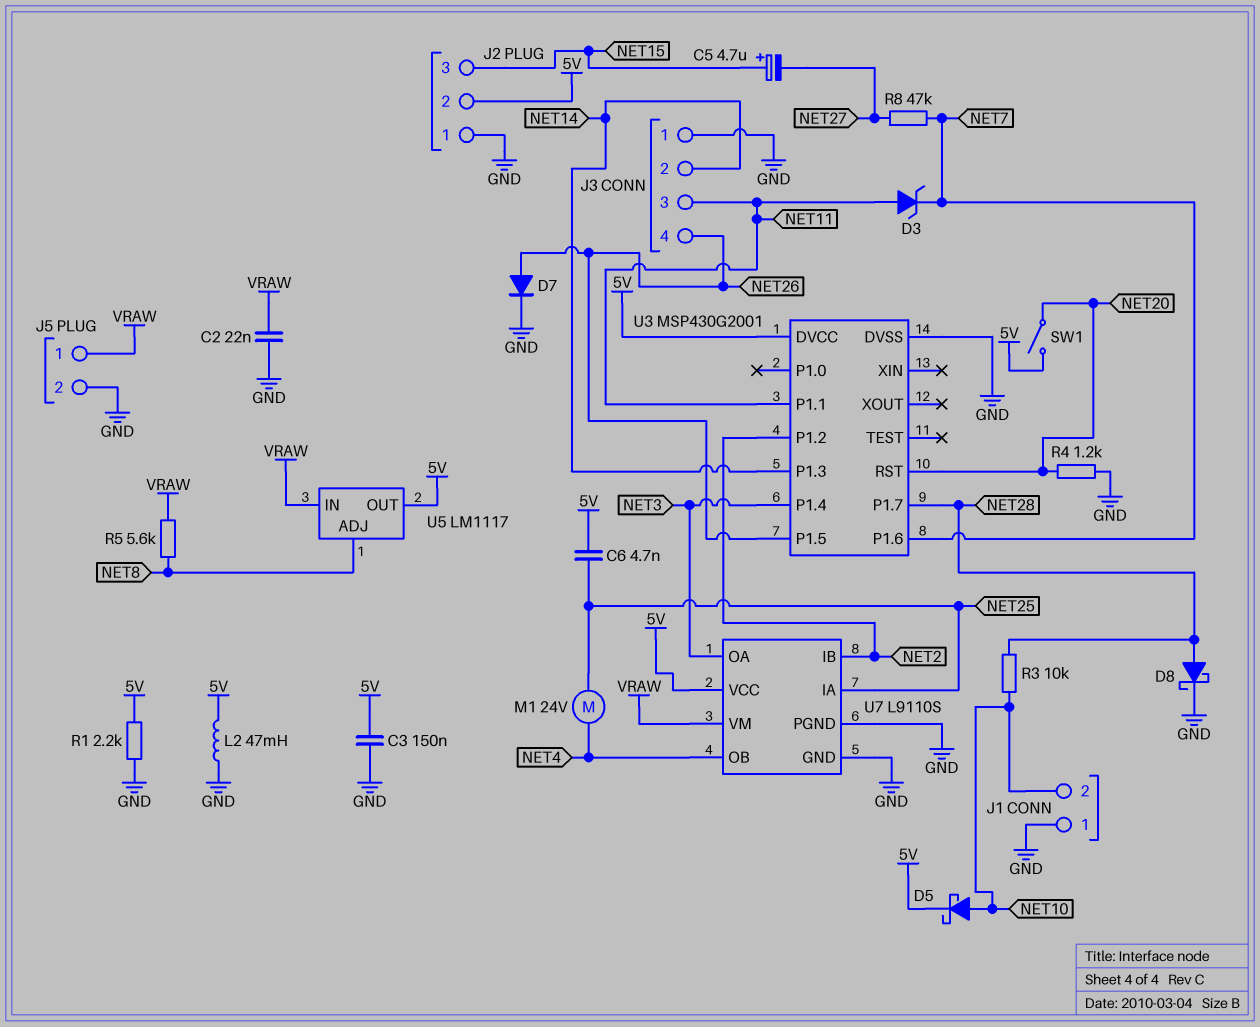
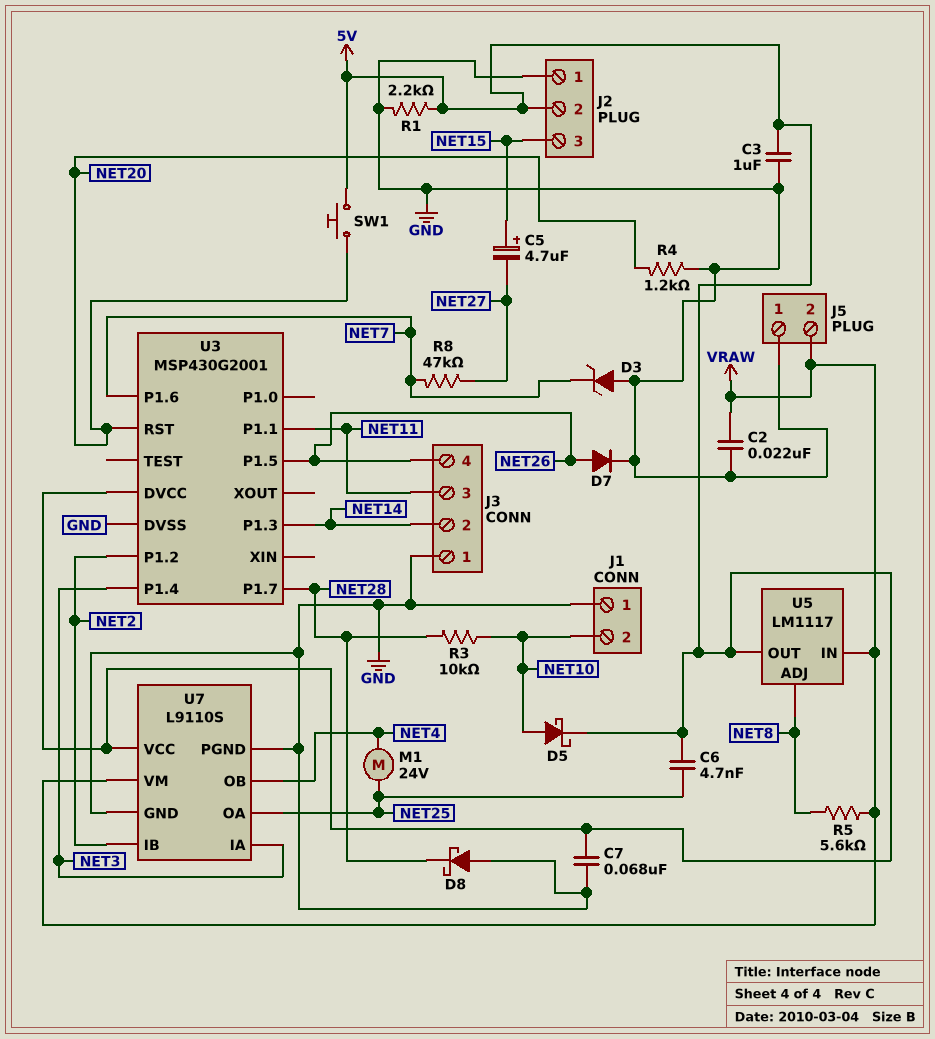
C3: 150nF (5V, GND) -> 1uF (5V, GND)
C7: none -> 68nF (5V, GND)
D3: zener (A NET11, K NET7) -> zener (A GND, K NET7)
D8: schottky (A NET28, K GND) -> schottky (A GND, K NET28)
J5 pin 1: VRAW -> GND
J5 pin 2: GND -> VRAW
L2: 47mH (5V, GND) -> none
SW1: switch (5V, NET20) -> button (5V, NET20)
U7 pin IA: NET25 -> NET3
U7 pin OA: NET3 -> NET25

